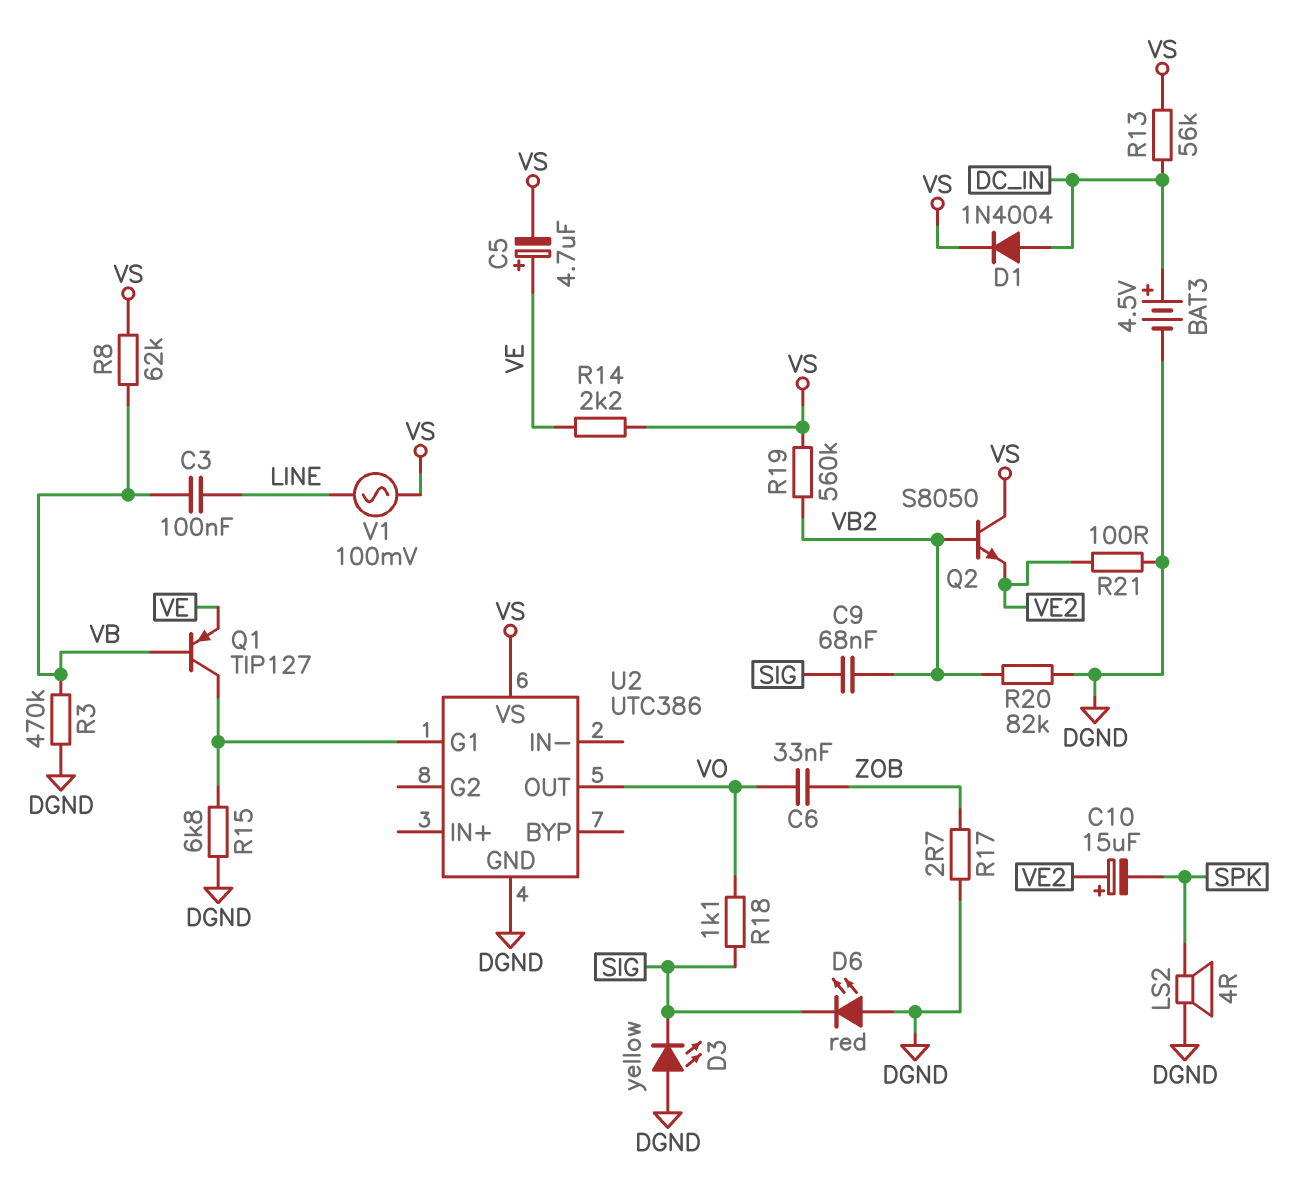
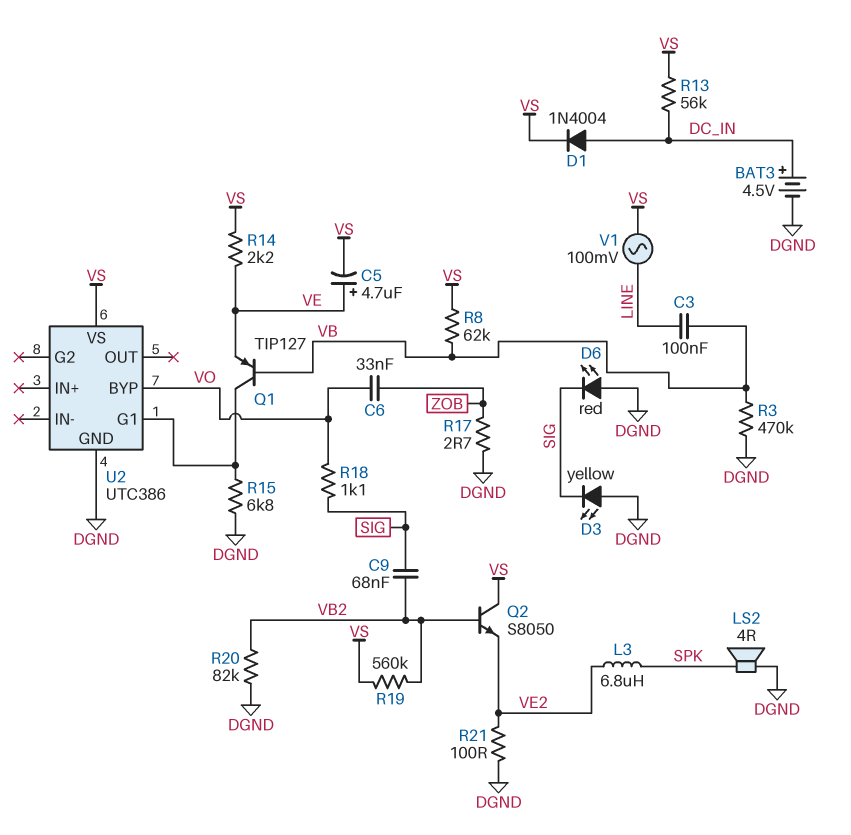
C10: 15uF (plus VE2, minus SPK) -> none
L3: none -> 6.8uH (SPK, VE2)
U2 pin BYP: none -> VO
U2 pin OUT: VO -> none

